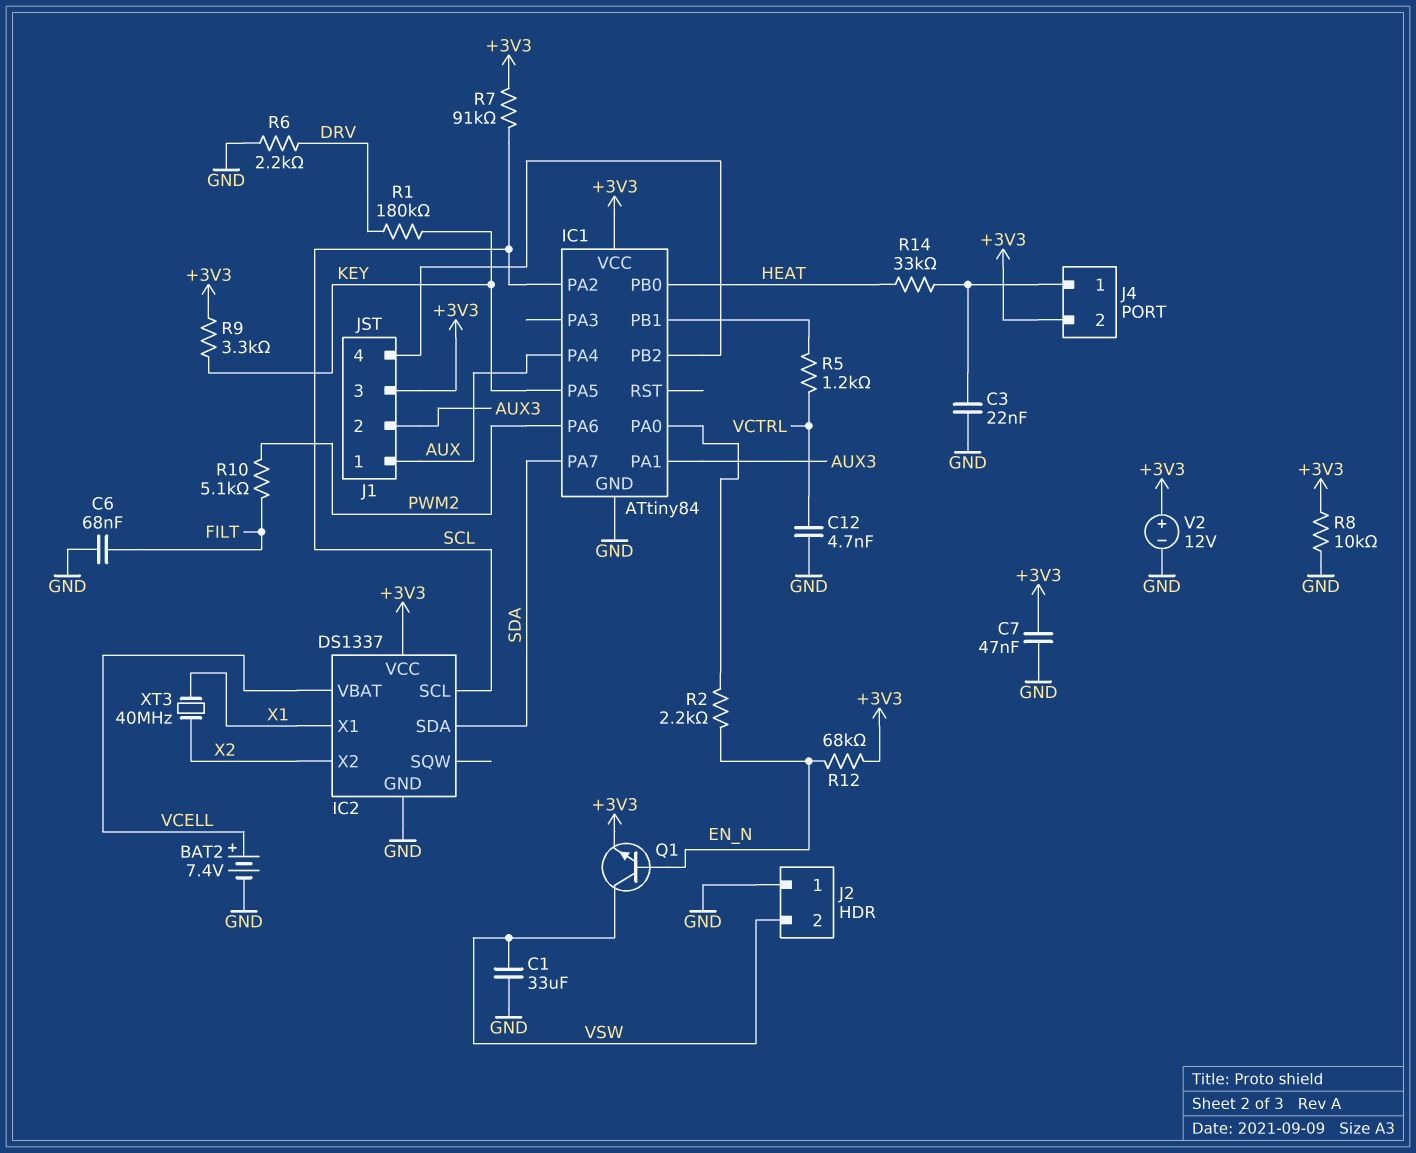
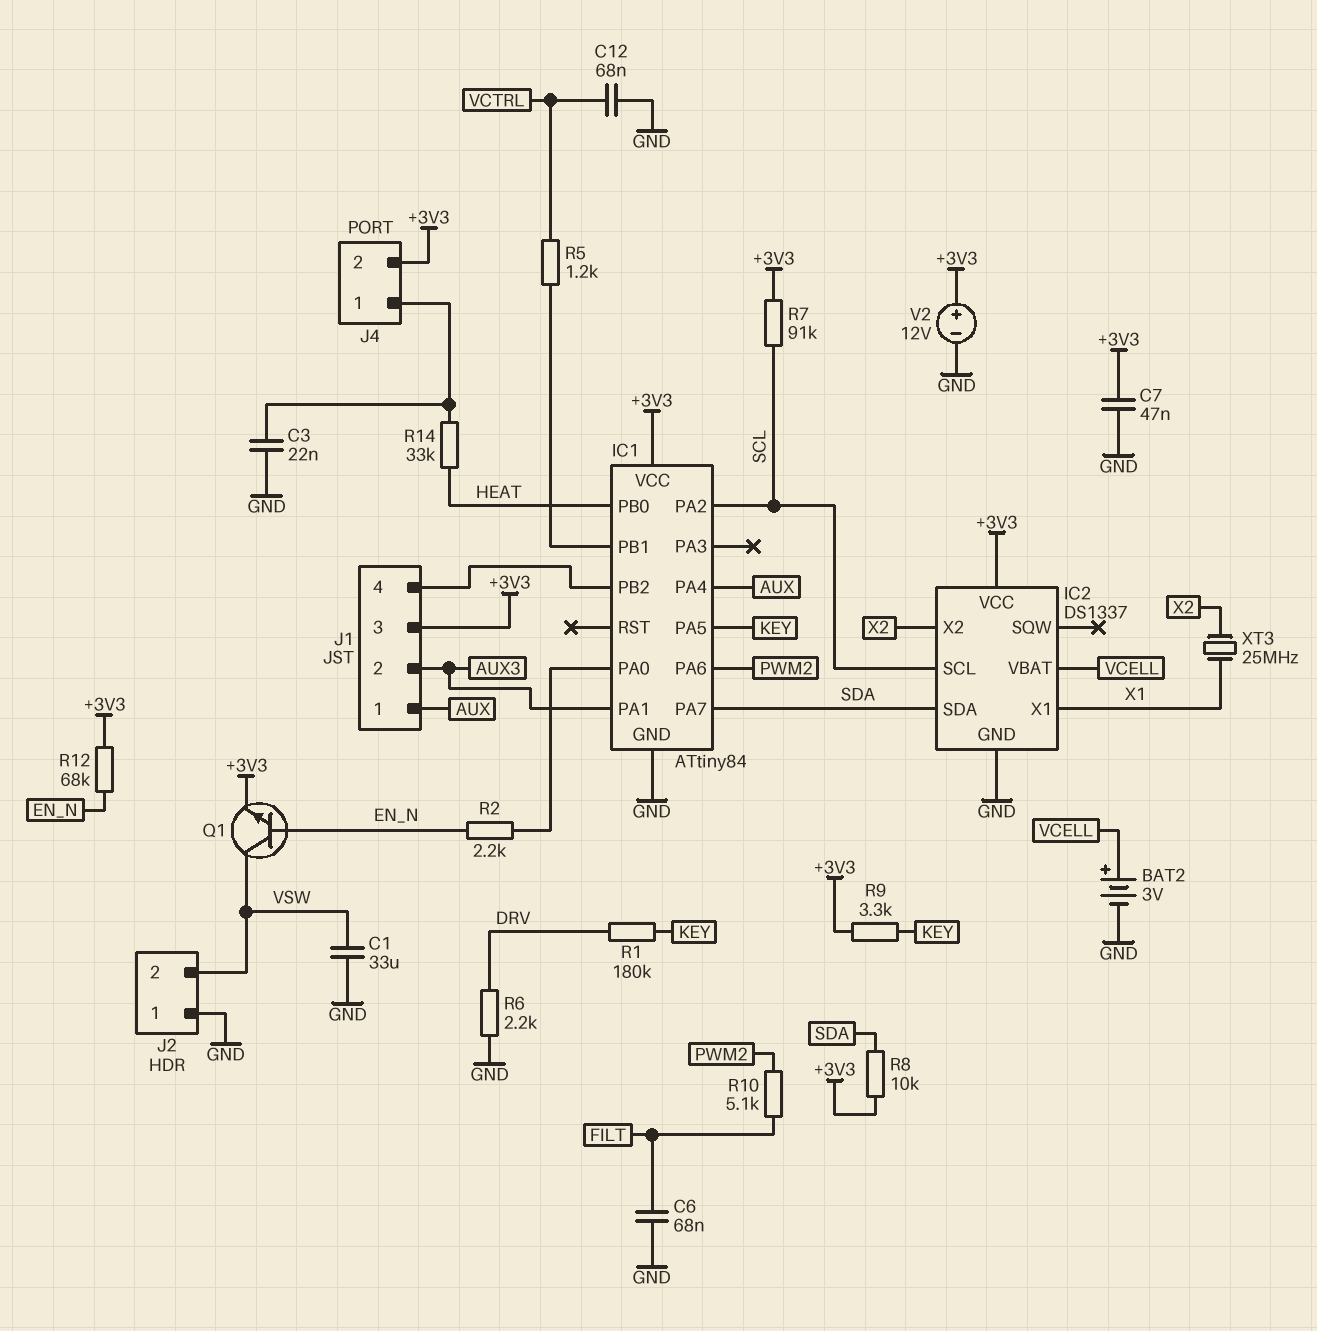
BAT2: 7.4V (plus VCELL, minus GND) -> 3V (plus VCELL, minus GND)
C12: 4.7nF (GND, VCTRL) -> 68nF (GND, VCTRL)
R8: 10k (+3V3, GND) -> 10k (+3V3, SDA)
XT3: 40MHz (X1, X2) -> 25MHz (X1, X2)

